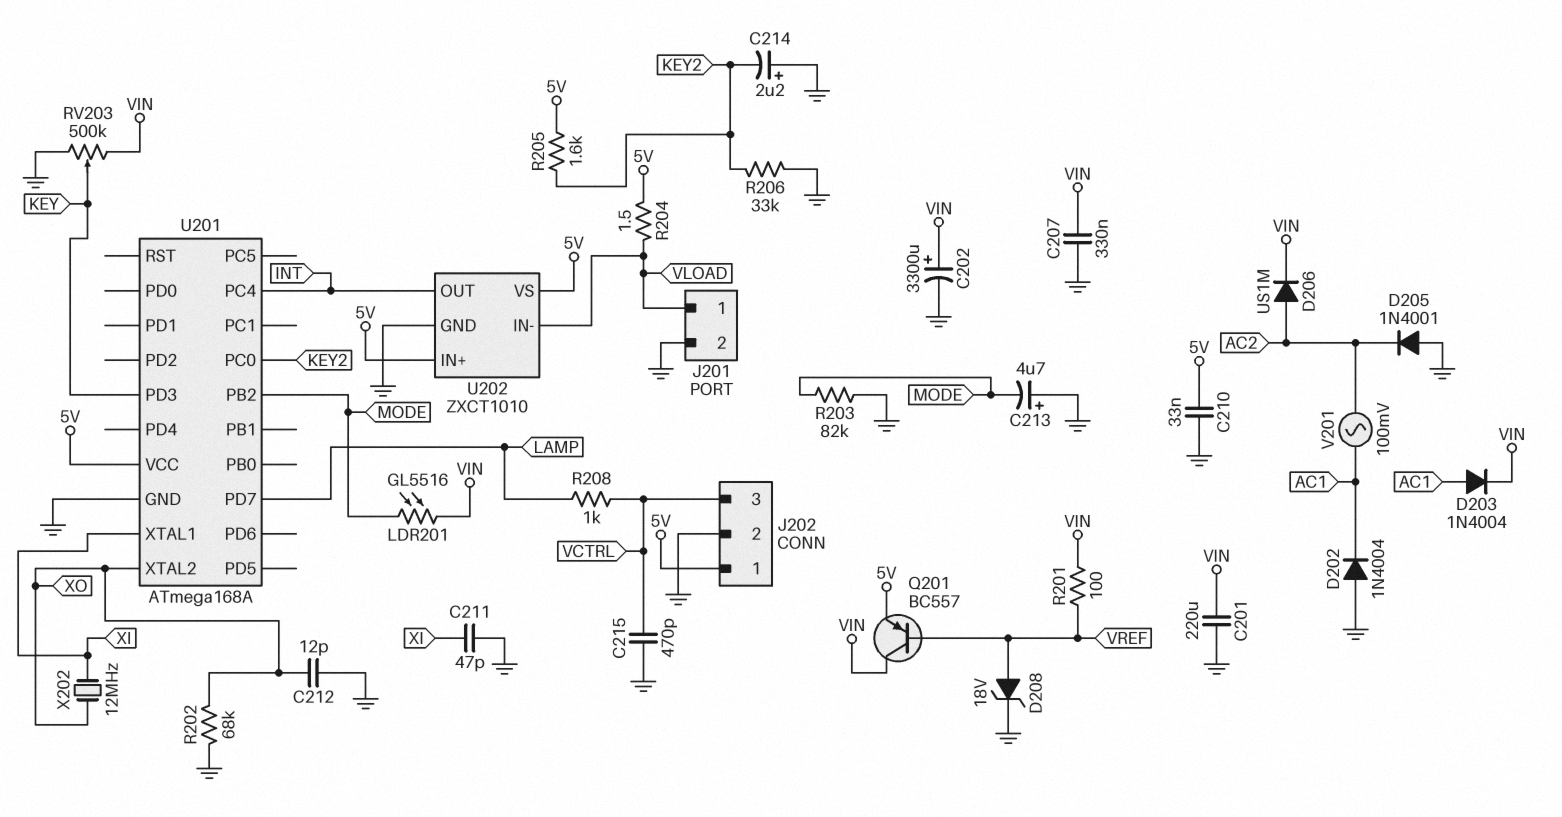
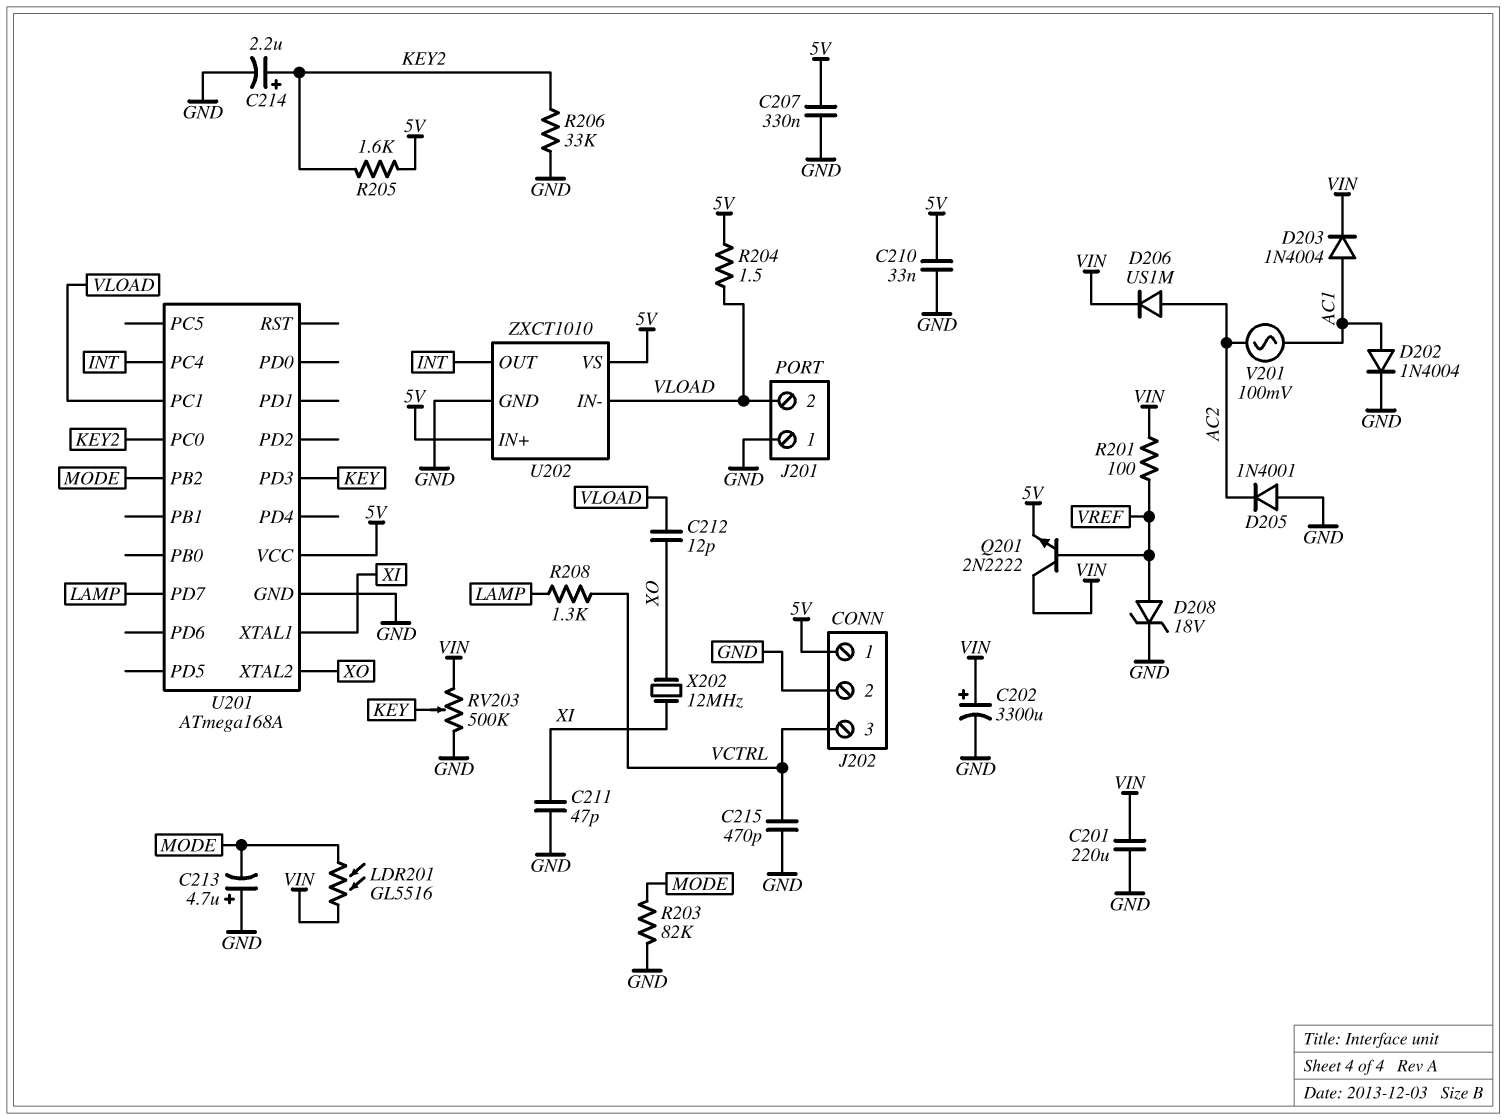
C207: 330nF (GND, VIN) -> 330nF (5V, GND)
C212: 12pF (GND, XO) -> 12pF (VLOAD, XO)
C214: 2.2uF (plus GND, minus KEY2) -> 2.2uF (plus KEY2, minus GND)
D202: diode 1N4004 (A GND, K AC1) -> diode 1N4004 (A AC1, K GND)
J201 pin 1: VLOAD -> GND
J201 pin 2: GND -> VLOAD
Q201: PNP BC557 (B VREF, C VIN, E 5V) -> NPN 2N2222 (B VREF, C VIN, E 5V)
R202: 68k (GND, XO) -> none
R208: 1k (LAMP, VCTRL) -> 1.3k (LAMP, VCTRL)
U201 pin PC1: none -> VLOAD

